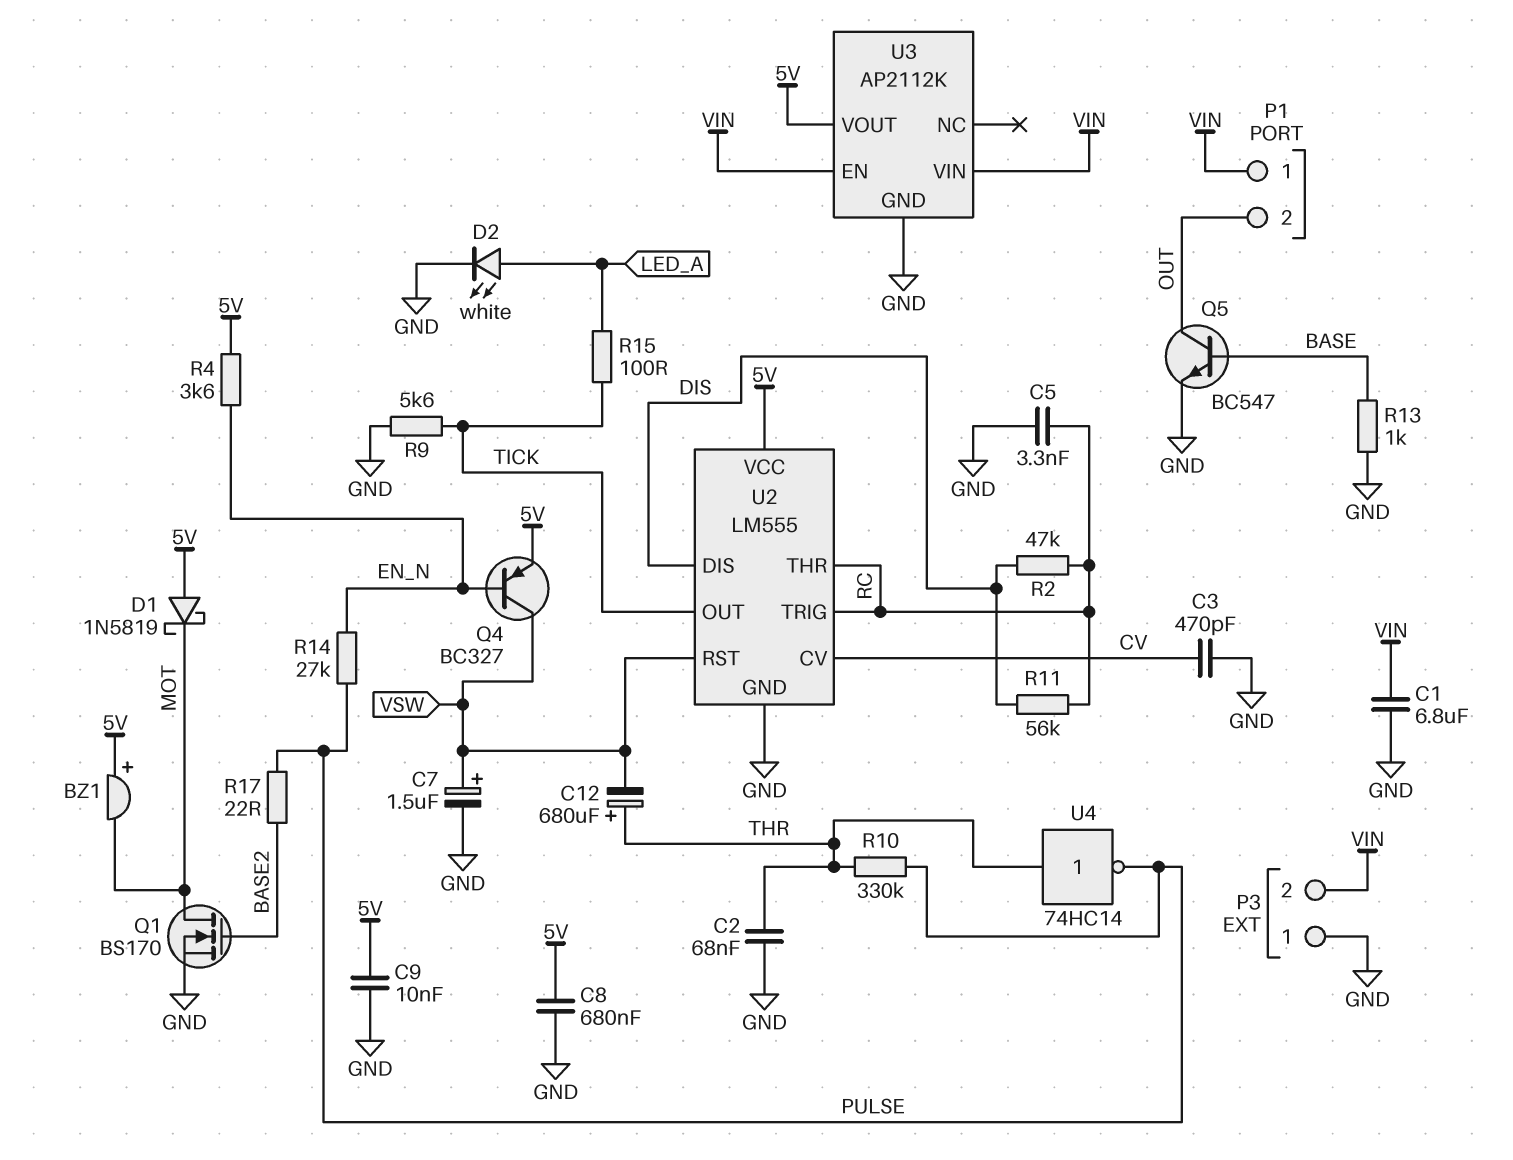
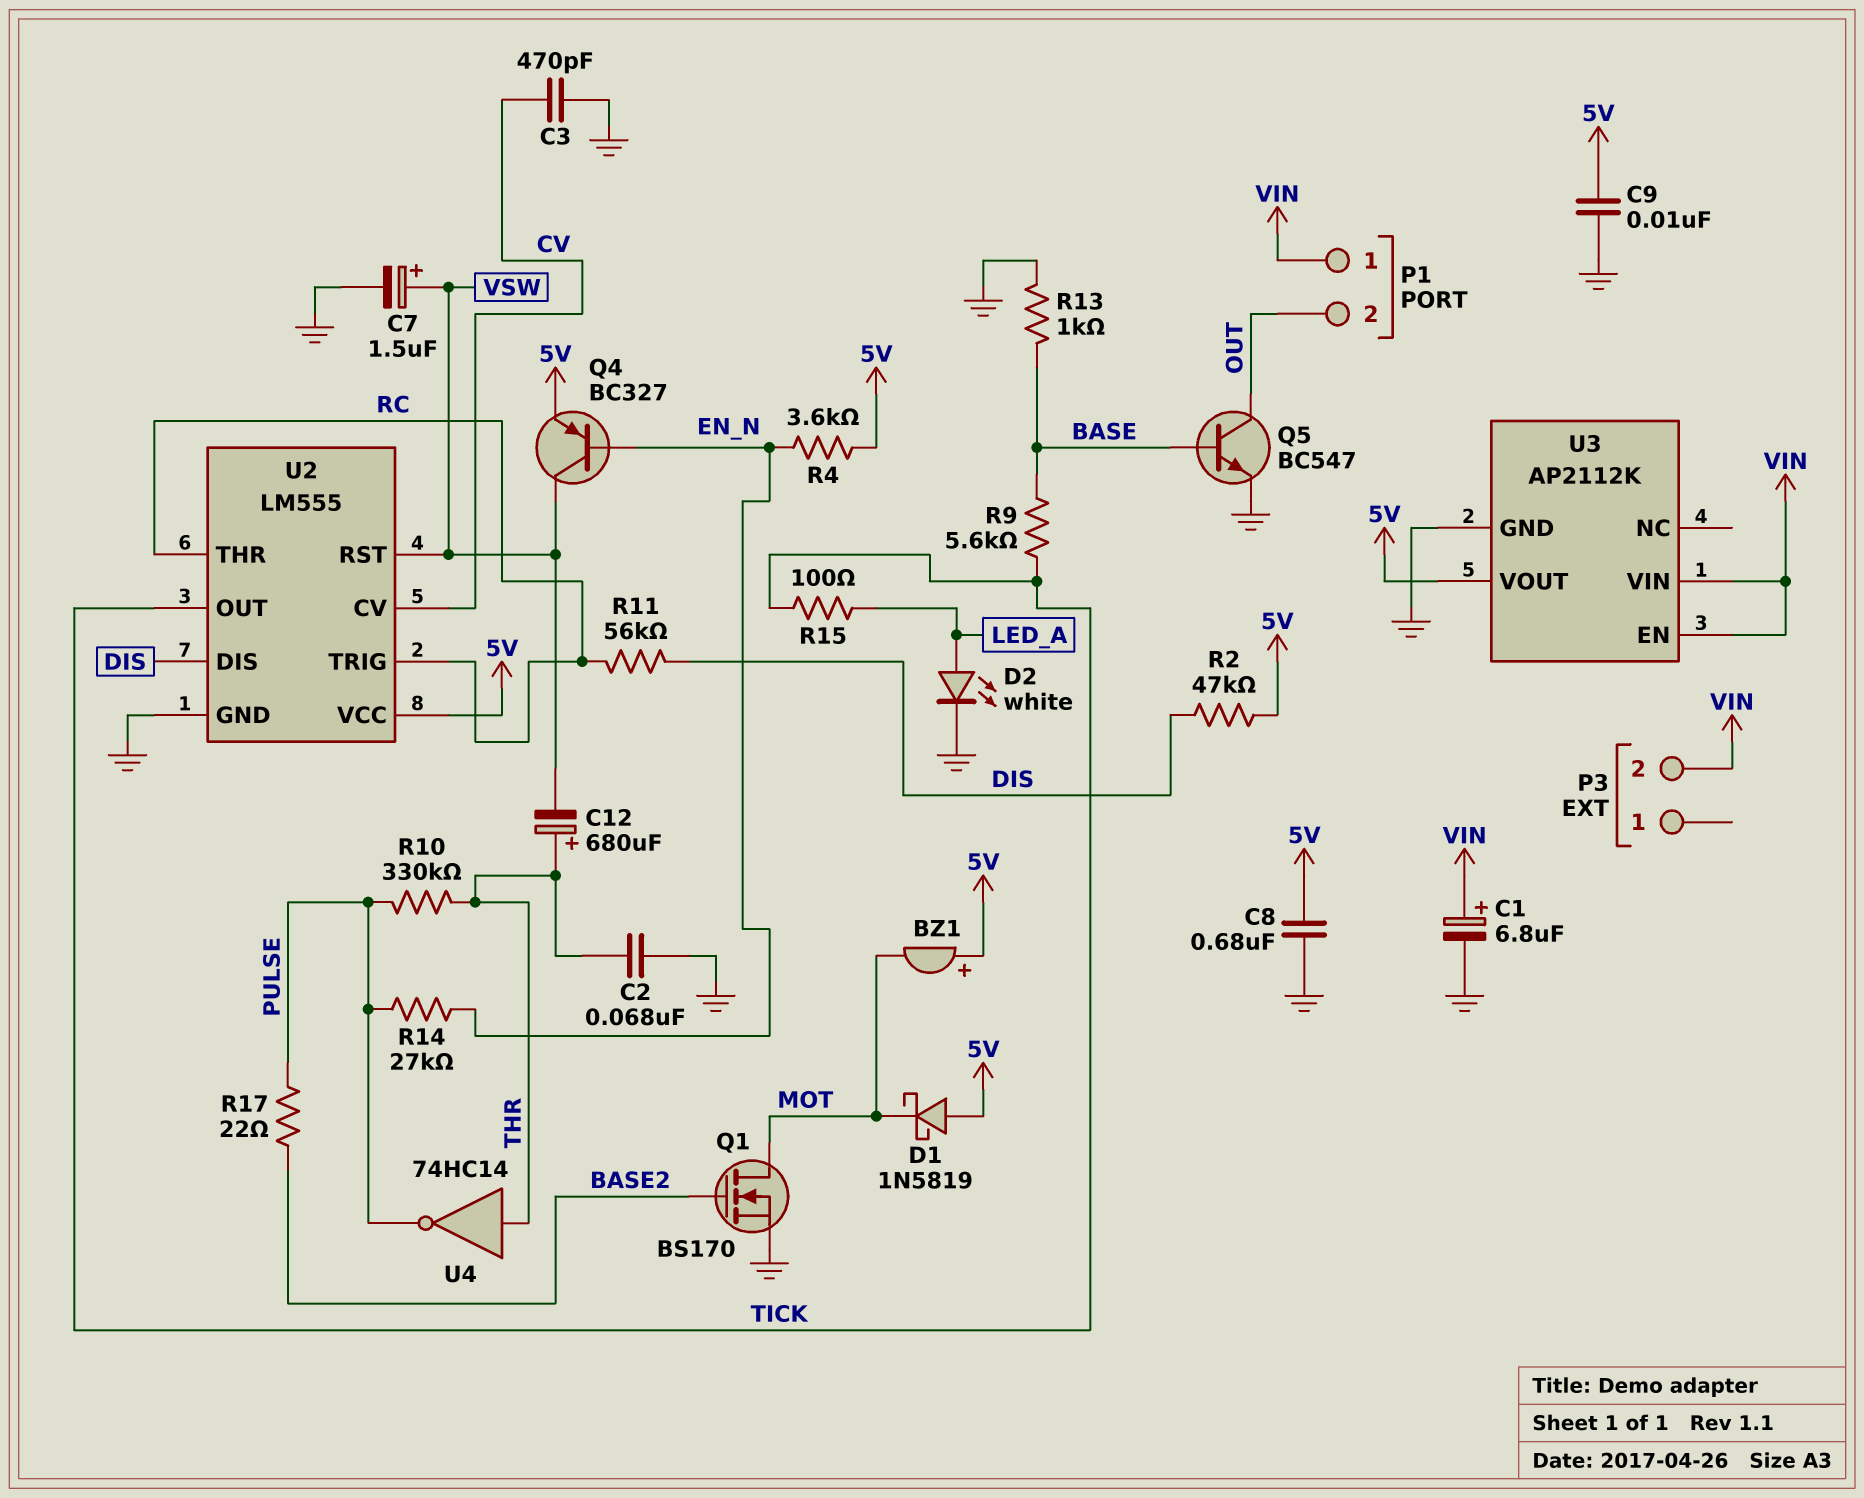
C1: 6.8uF (GND, VIN) -> 6.8uF (plus VIN, minus GND)
C5: 3.3nF (GND, RC) -> none
P3 pin 1: GND -> none
R2: 47k (DIS, RC) -> 47k (5V, DIS)
R9: 5.6k (GND, TICK) -> 5.6k (BASE, TICK)

